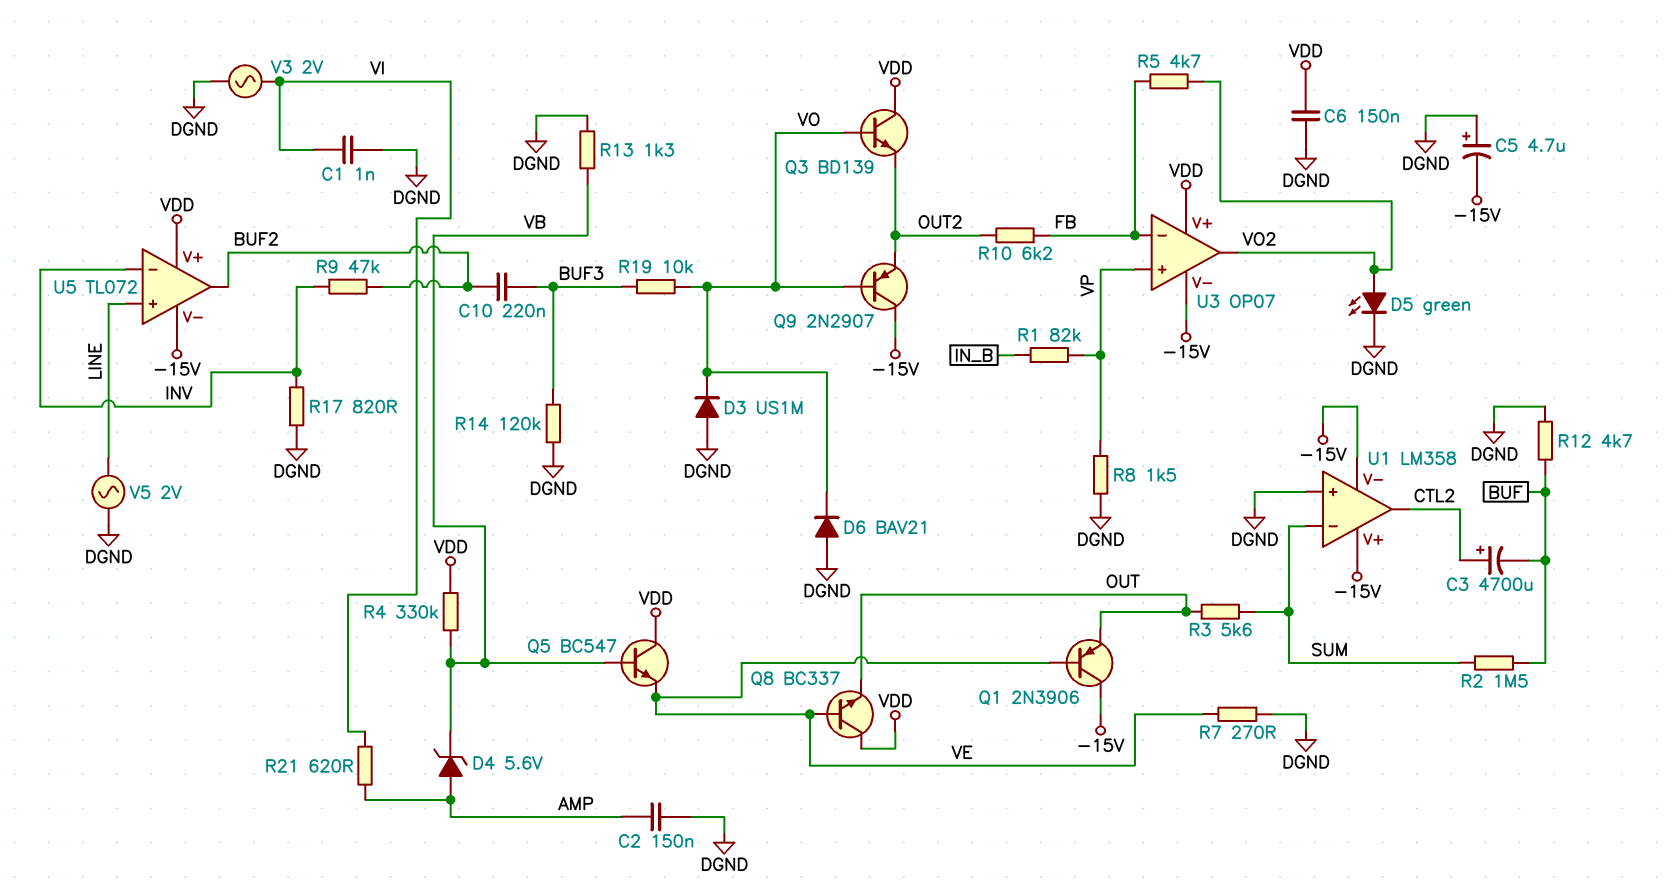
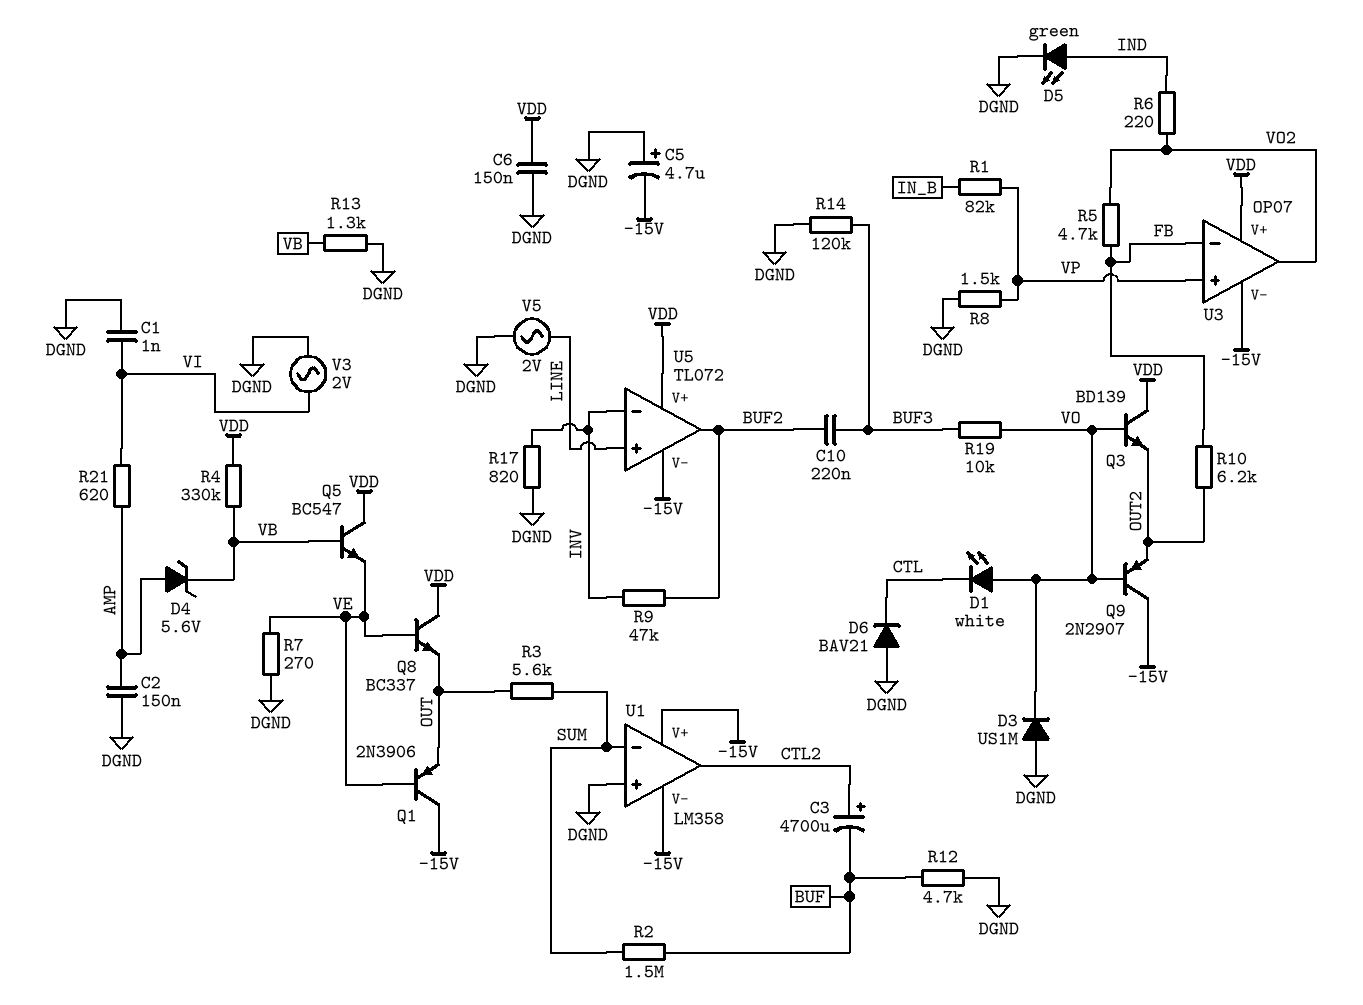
D1: none -> LED white (A VO, K CTL)
D5: LED green (A VO2, K DGND) -> LED green (A IND, K DGND)
D6: diode BAV21 (A DGND, K VO) -> diode BAV21 (A DGND, K CTL)
R6: none -> 220 (IND, VO2)

